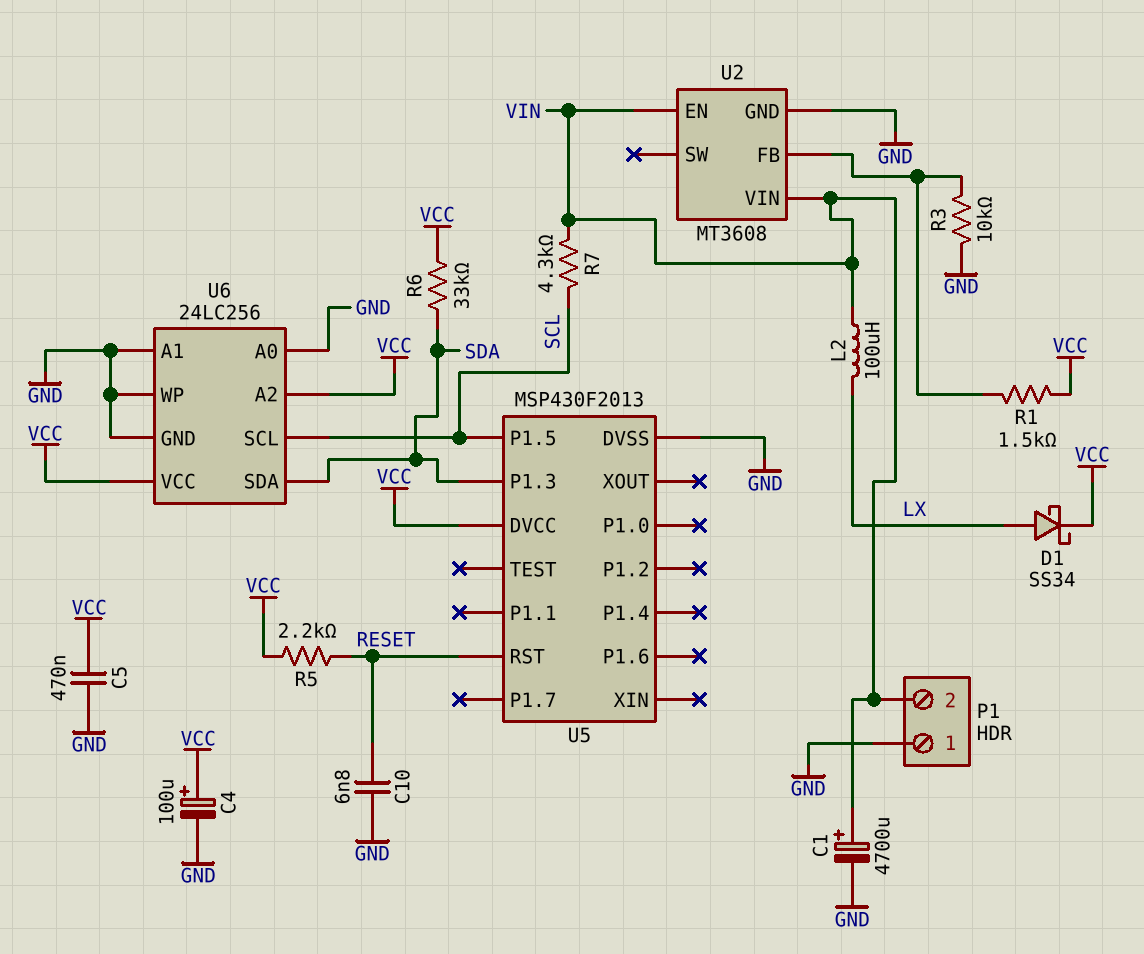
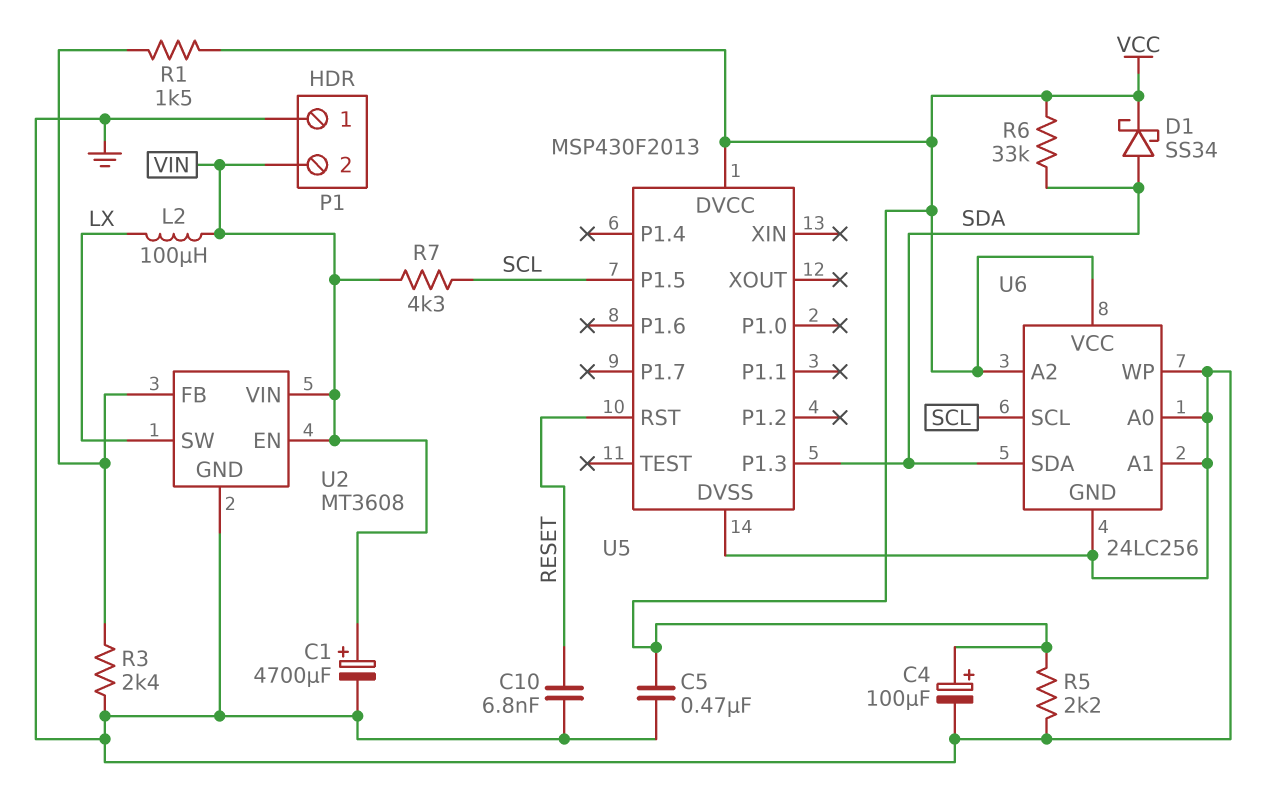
D1: schottky SS34 (A LX, K VCC) -> schottky SS34 (A SDA, K VCC)
R3: 10k (GND, U2/FB) -> 2.4k (GND, U2/FB)
R5: 2.2k (RESET, VCC) -> 2.2k (GND, VCC)
U2 pin SW: none -> LX

